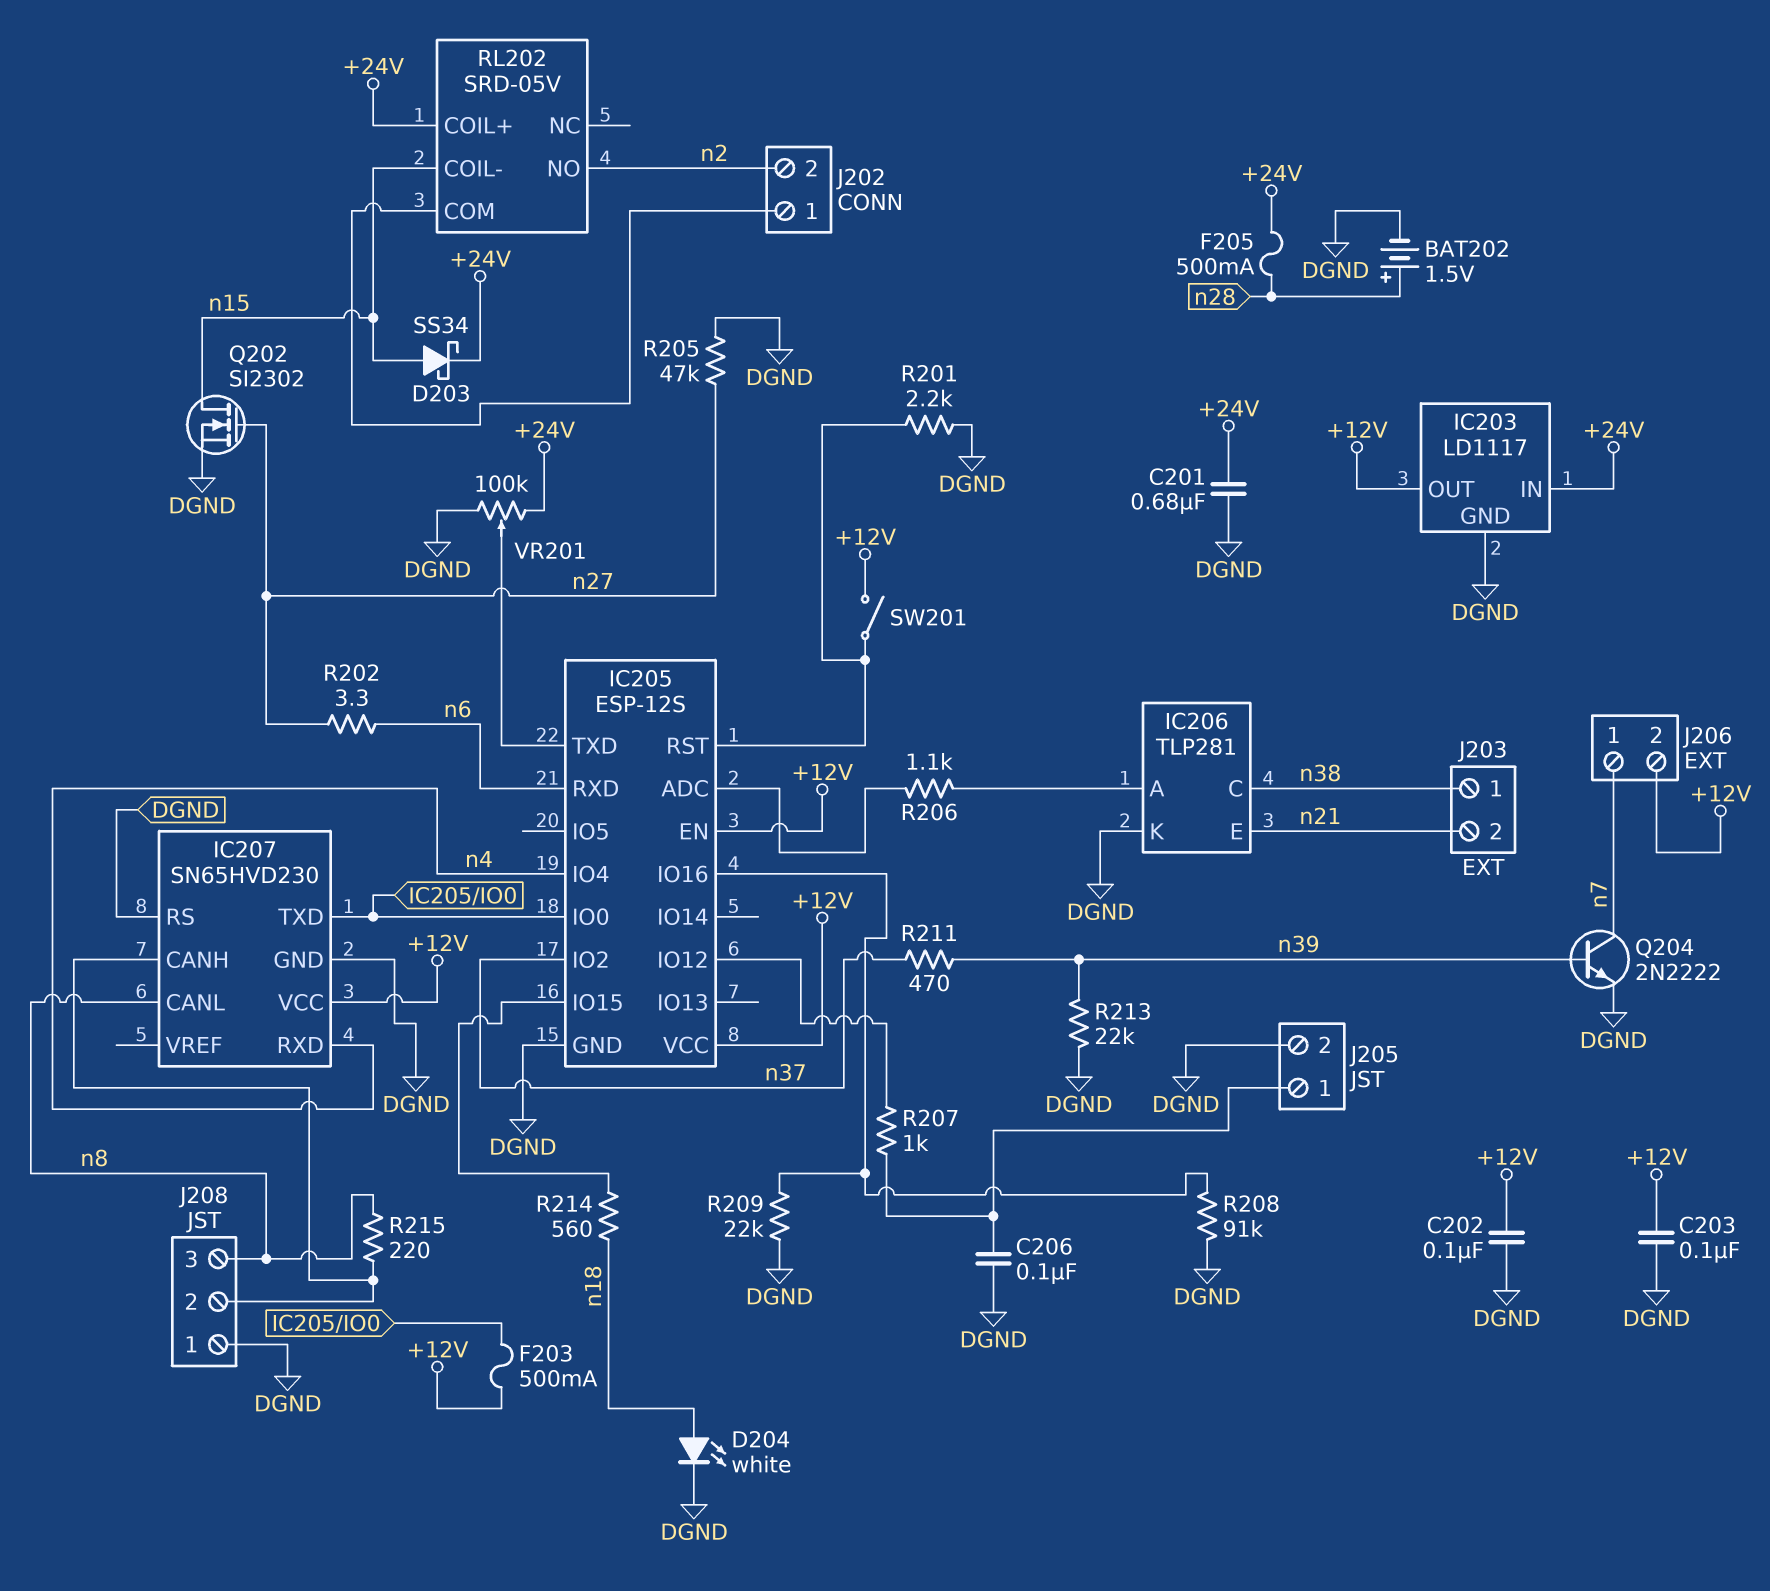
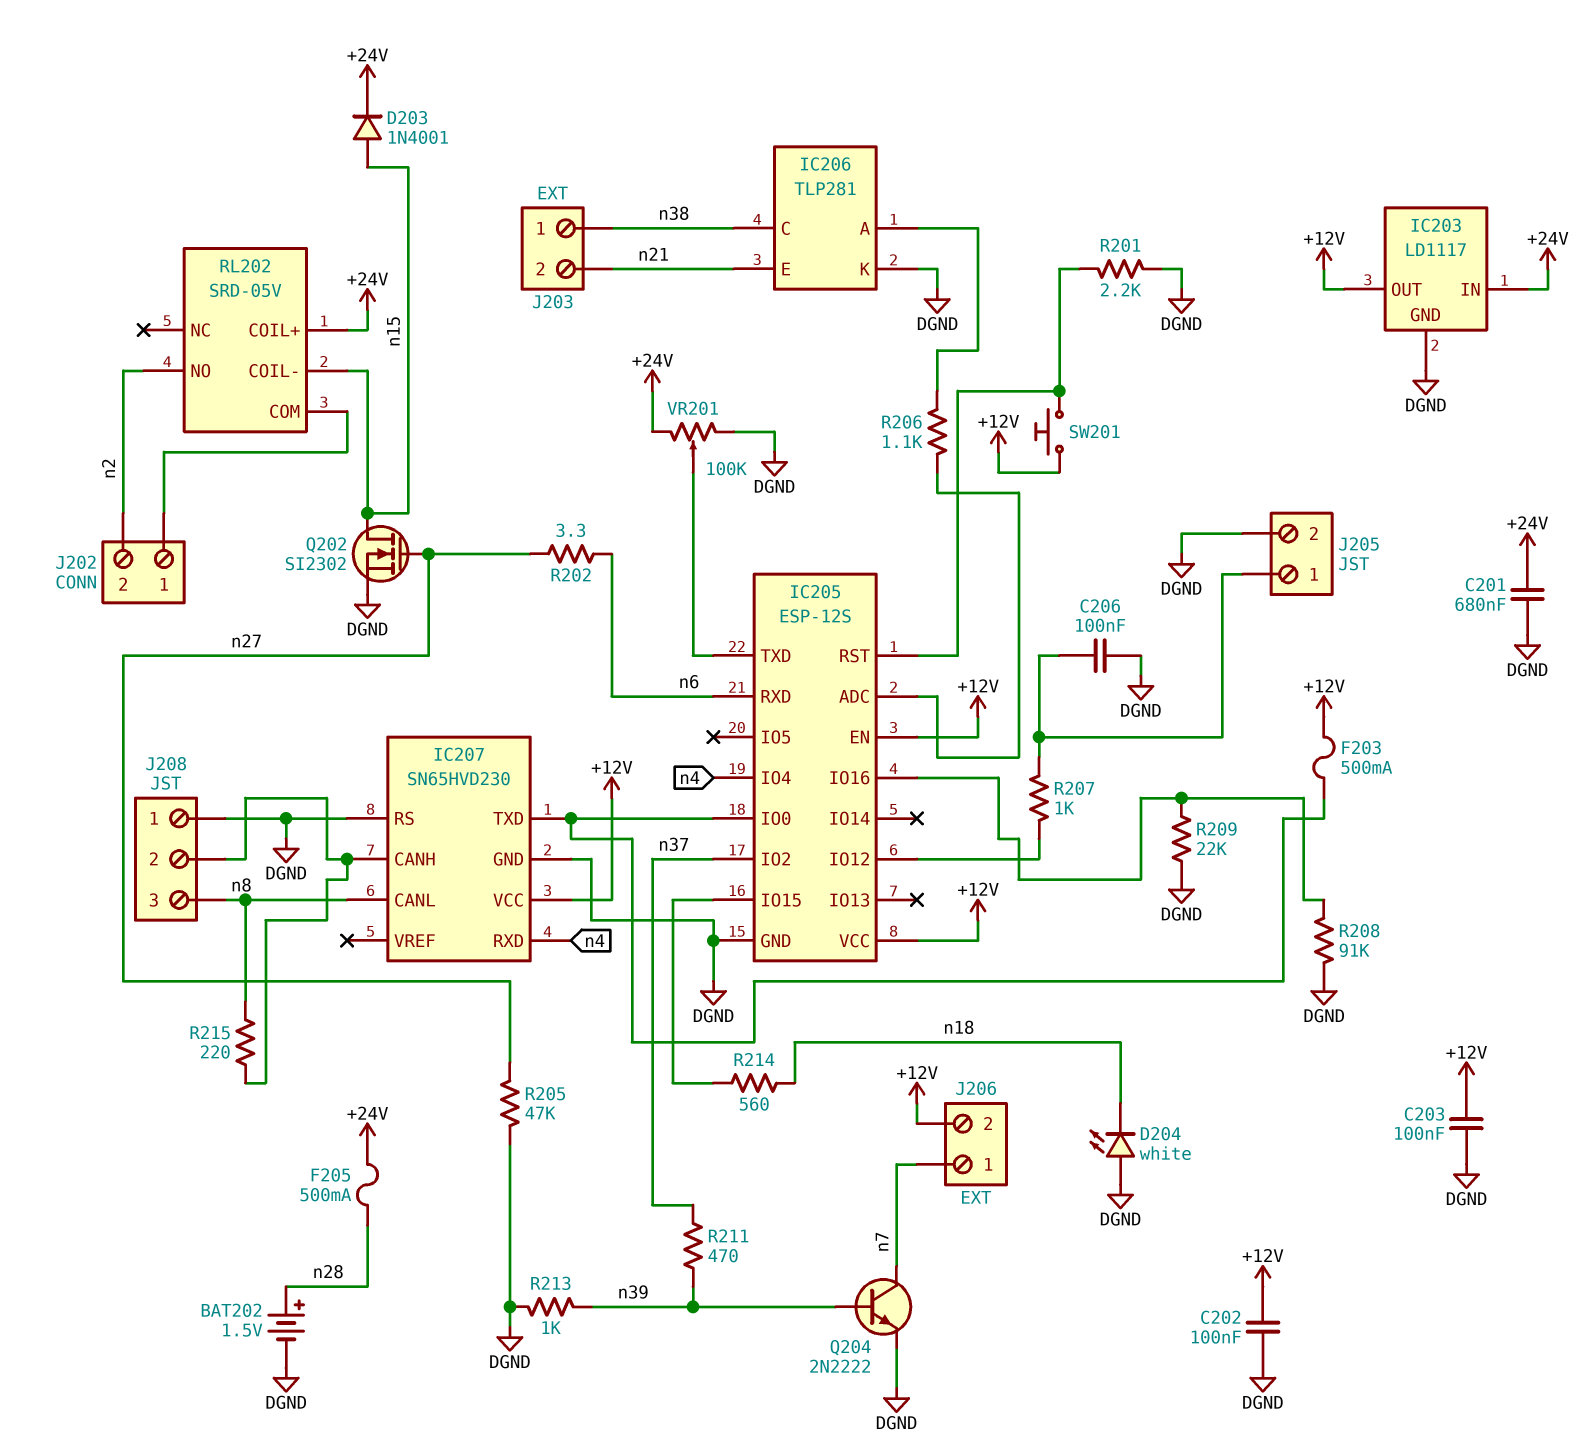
D203: schottky SS34 (A n15, K +24V) -> diode 1N4001 (A n15, K +24V)
D204: LED white (A n18, K DGND) -> LED white (A DGND, K n18)
R213: 22k (DGND, n39) -> 1k (DGND, n39)
SW201: switch (+12V, IC205/RST) -> button (+12V, IC205/RST)

